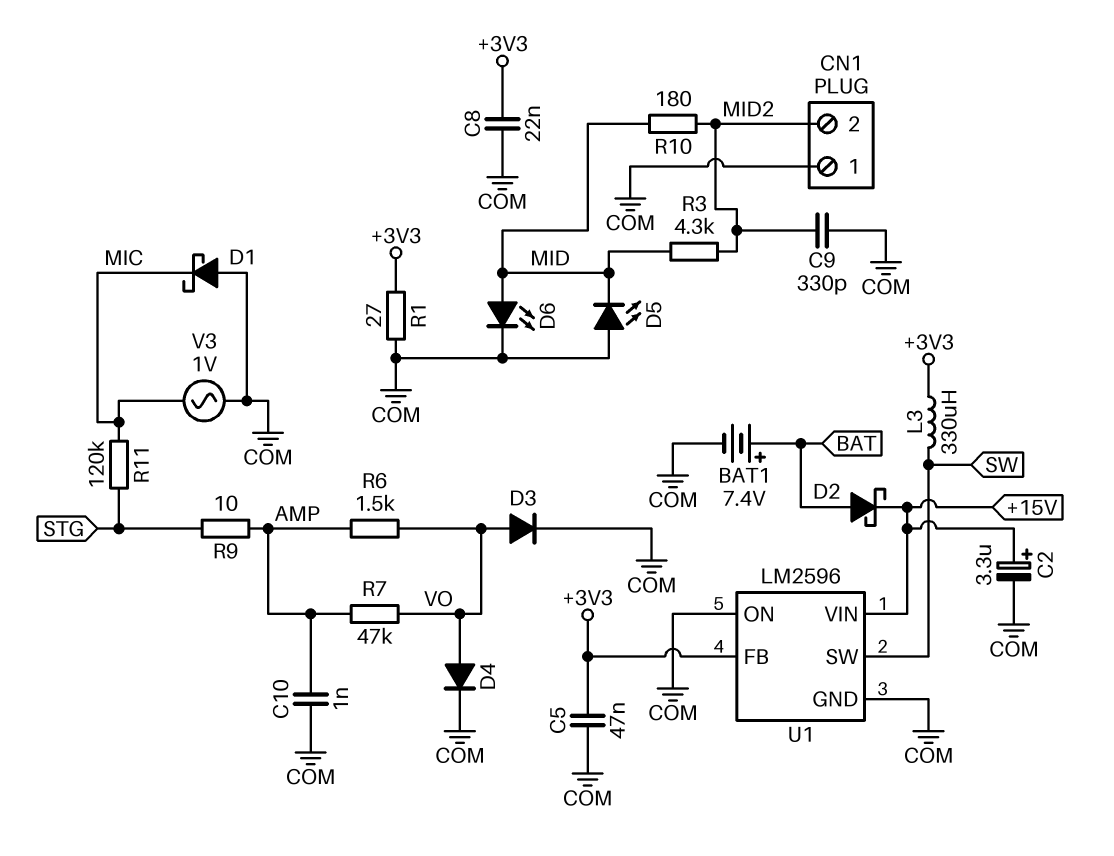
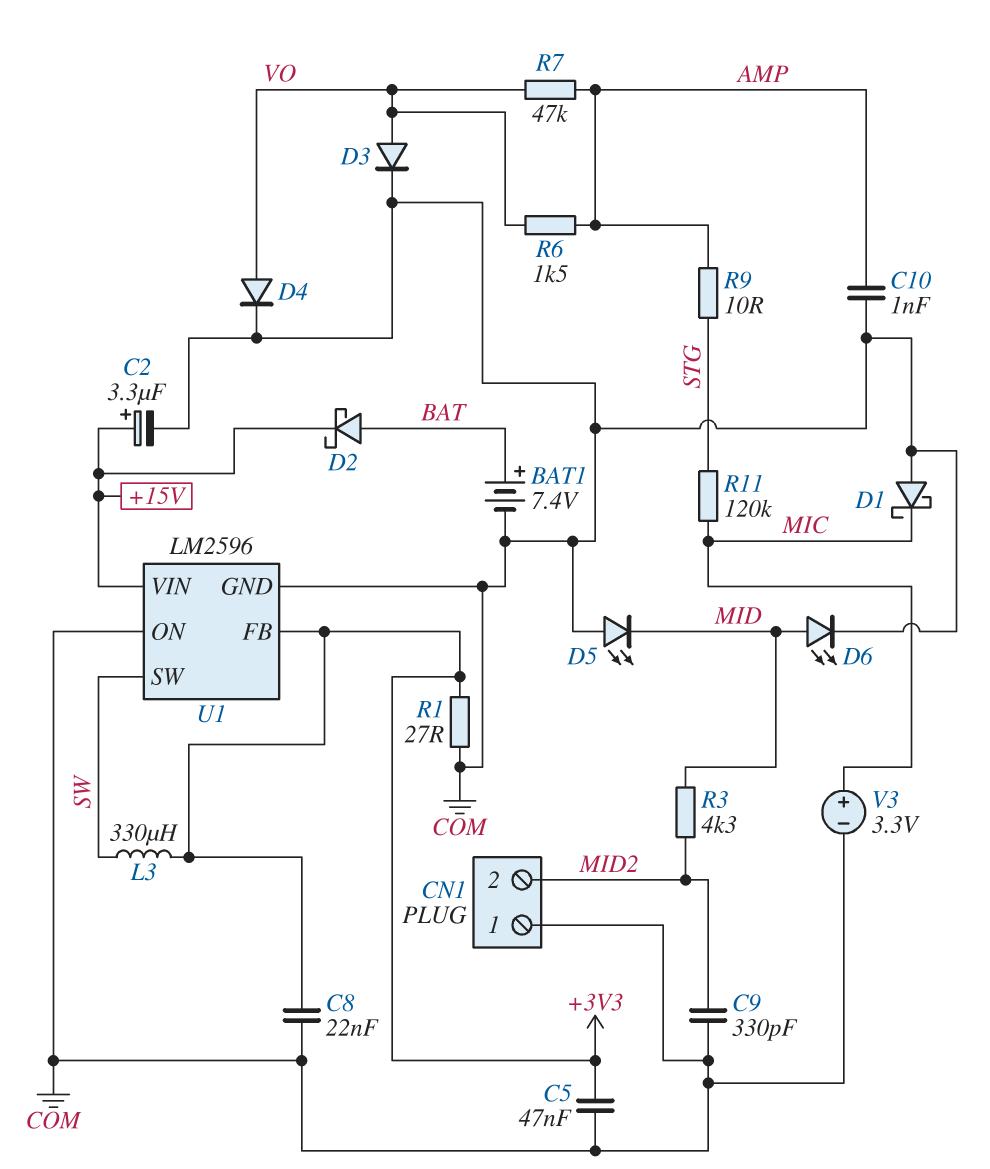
R10: 180 (MID, MID2) -> none
V3: AC 1V (COM, MIC) -> 3.3V (plus MIC, minus COM)

